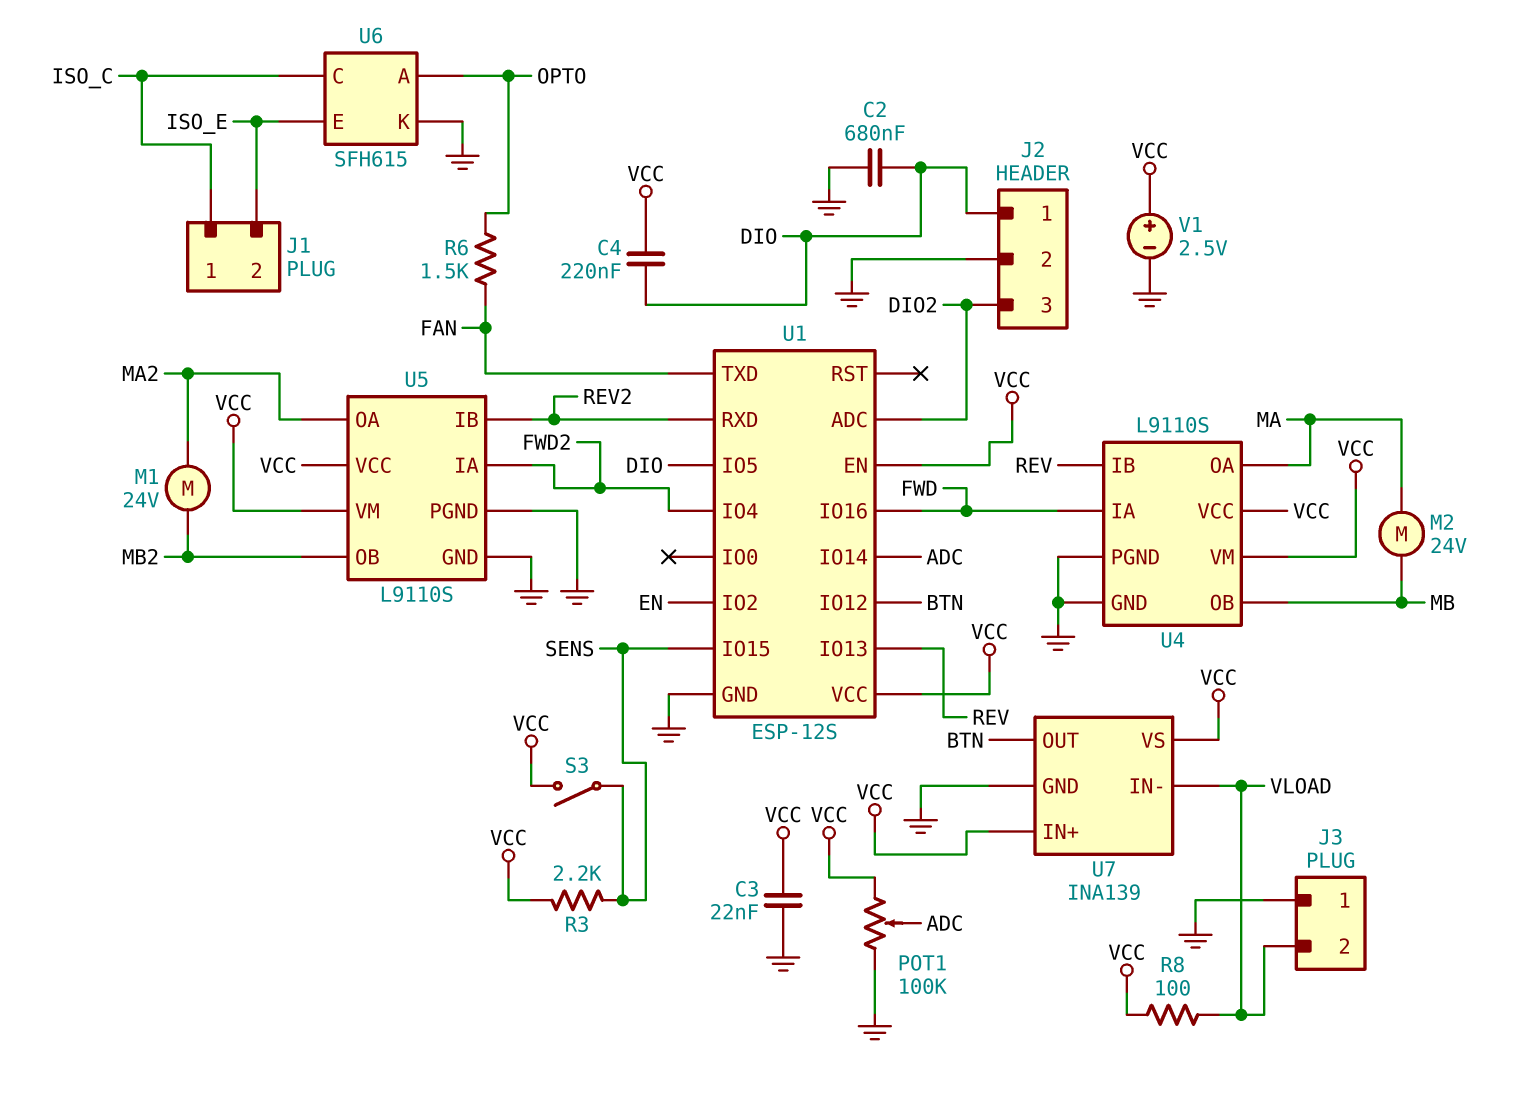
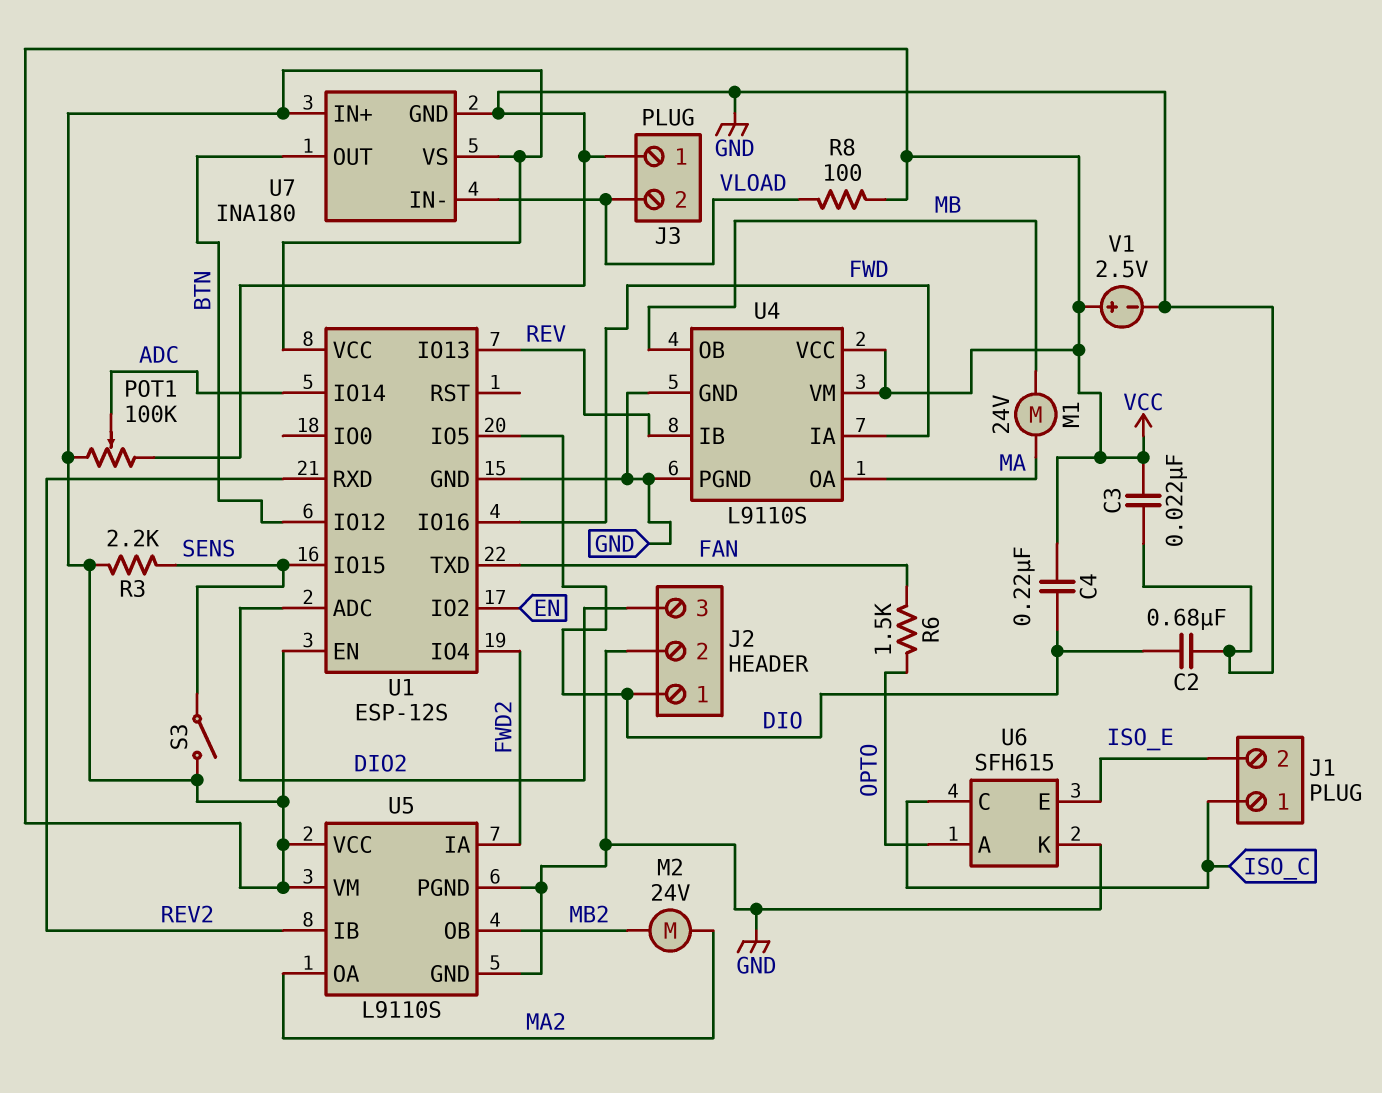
M1: motor 24V (MA2, MB2) -> motor 24V (MA, MB)
M2: motor 24V (MA, MB) -> motor 24V (MA2, MB2)
U7: INA139 -> INA180

